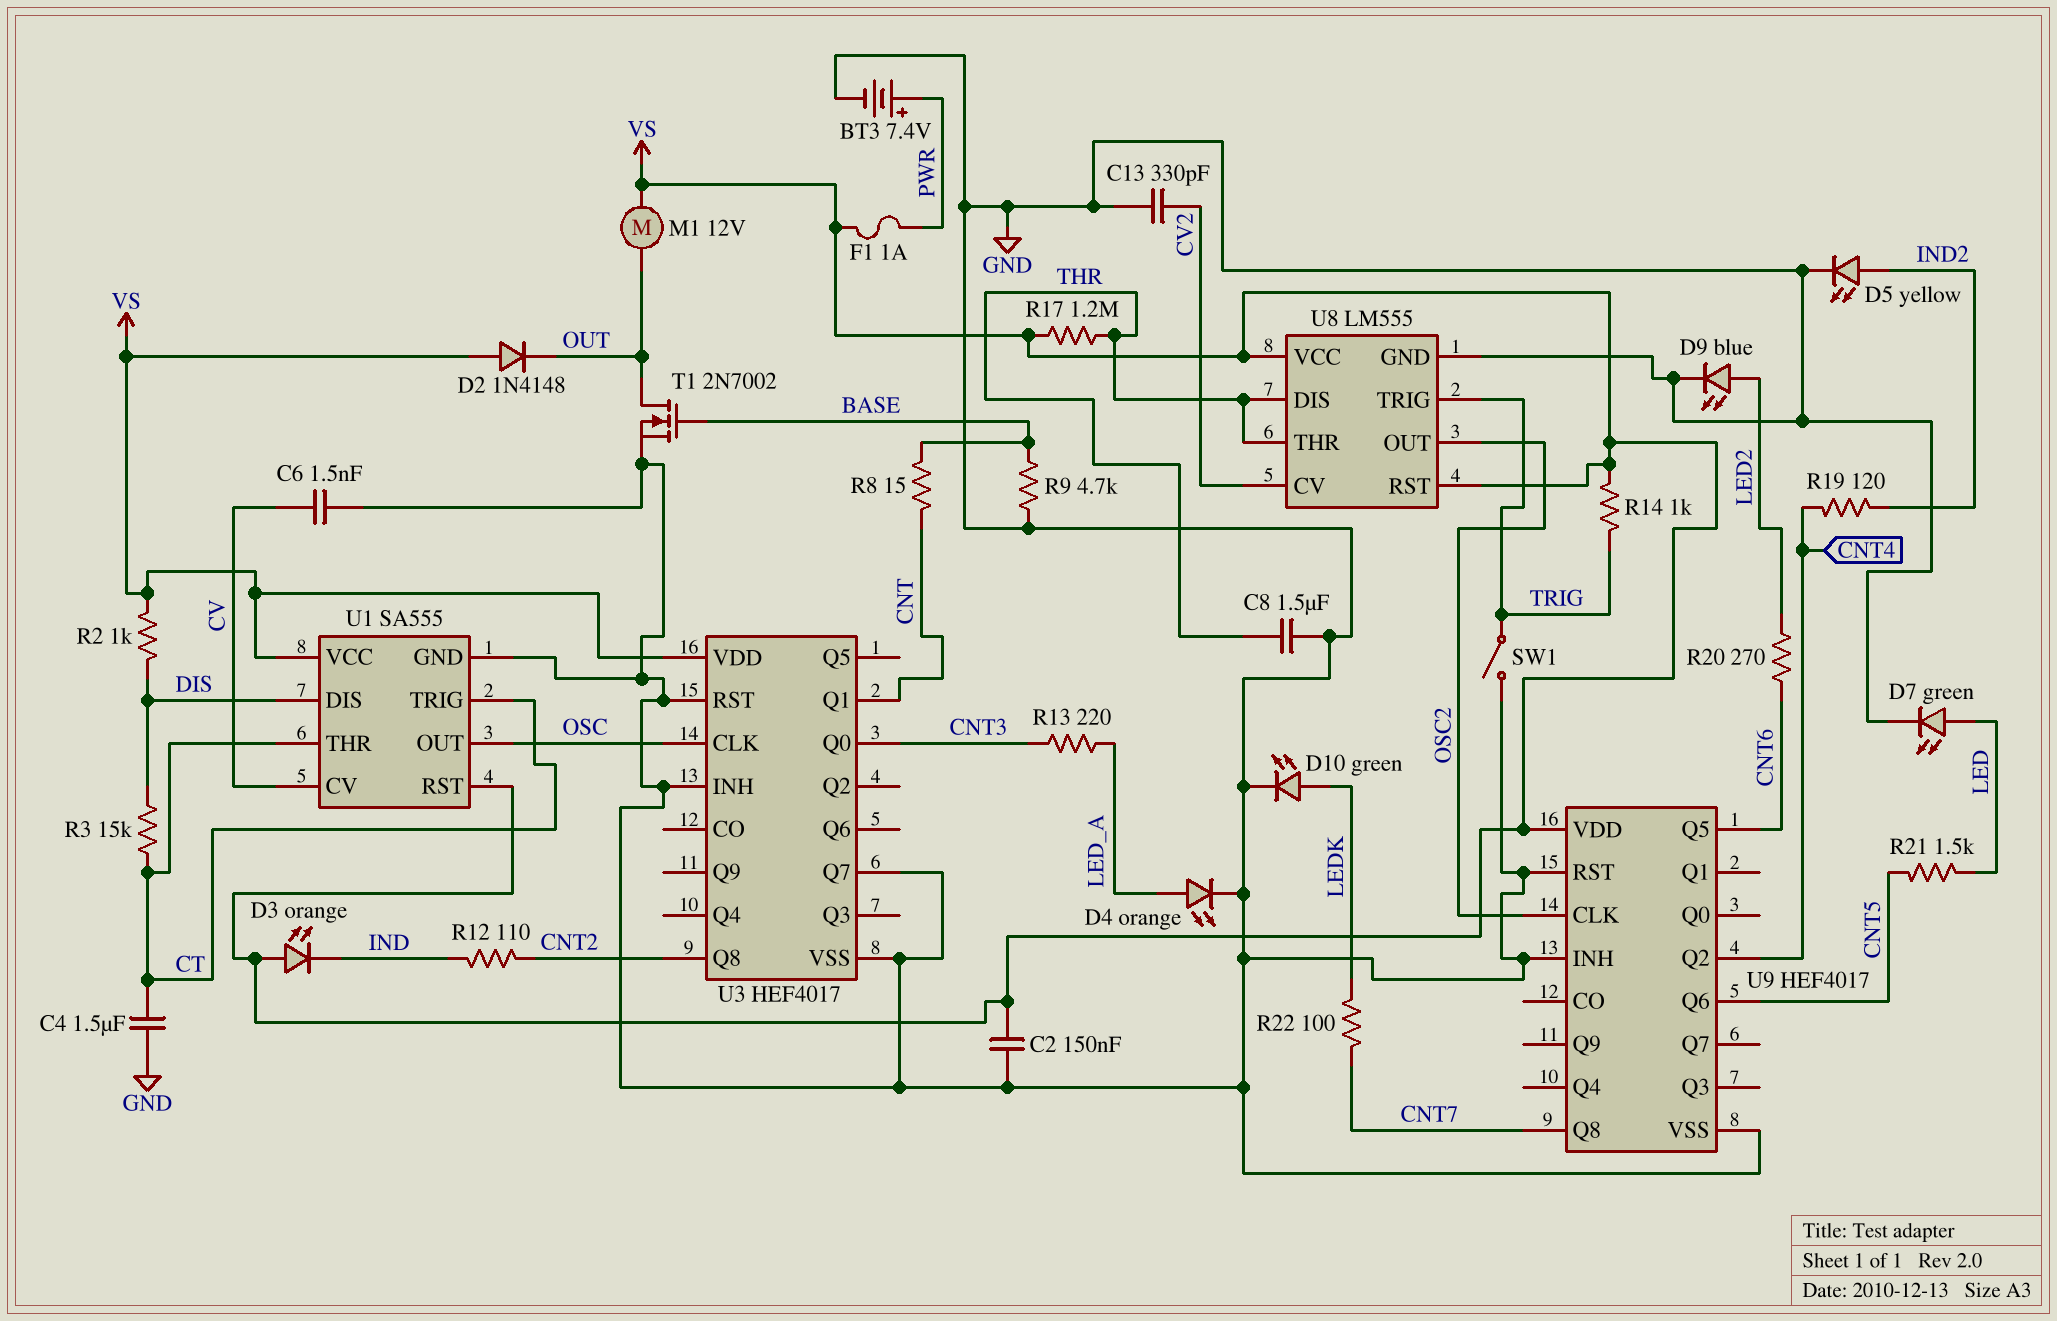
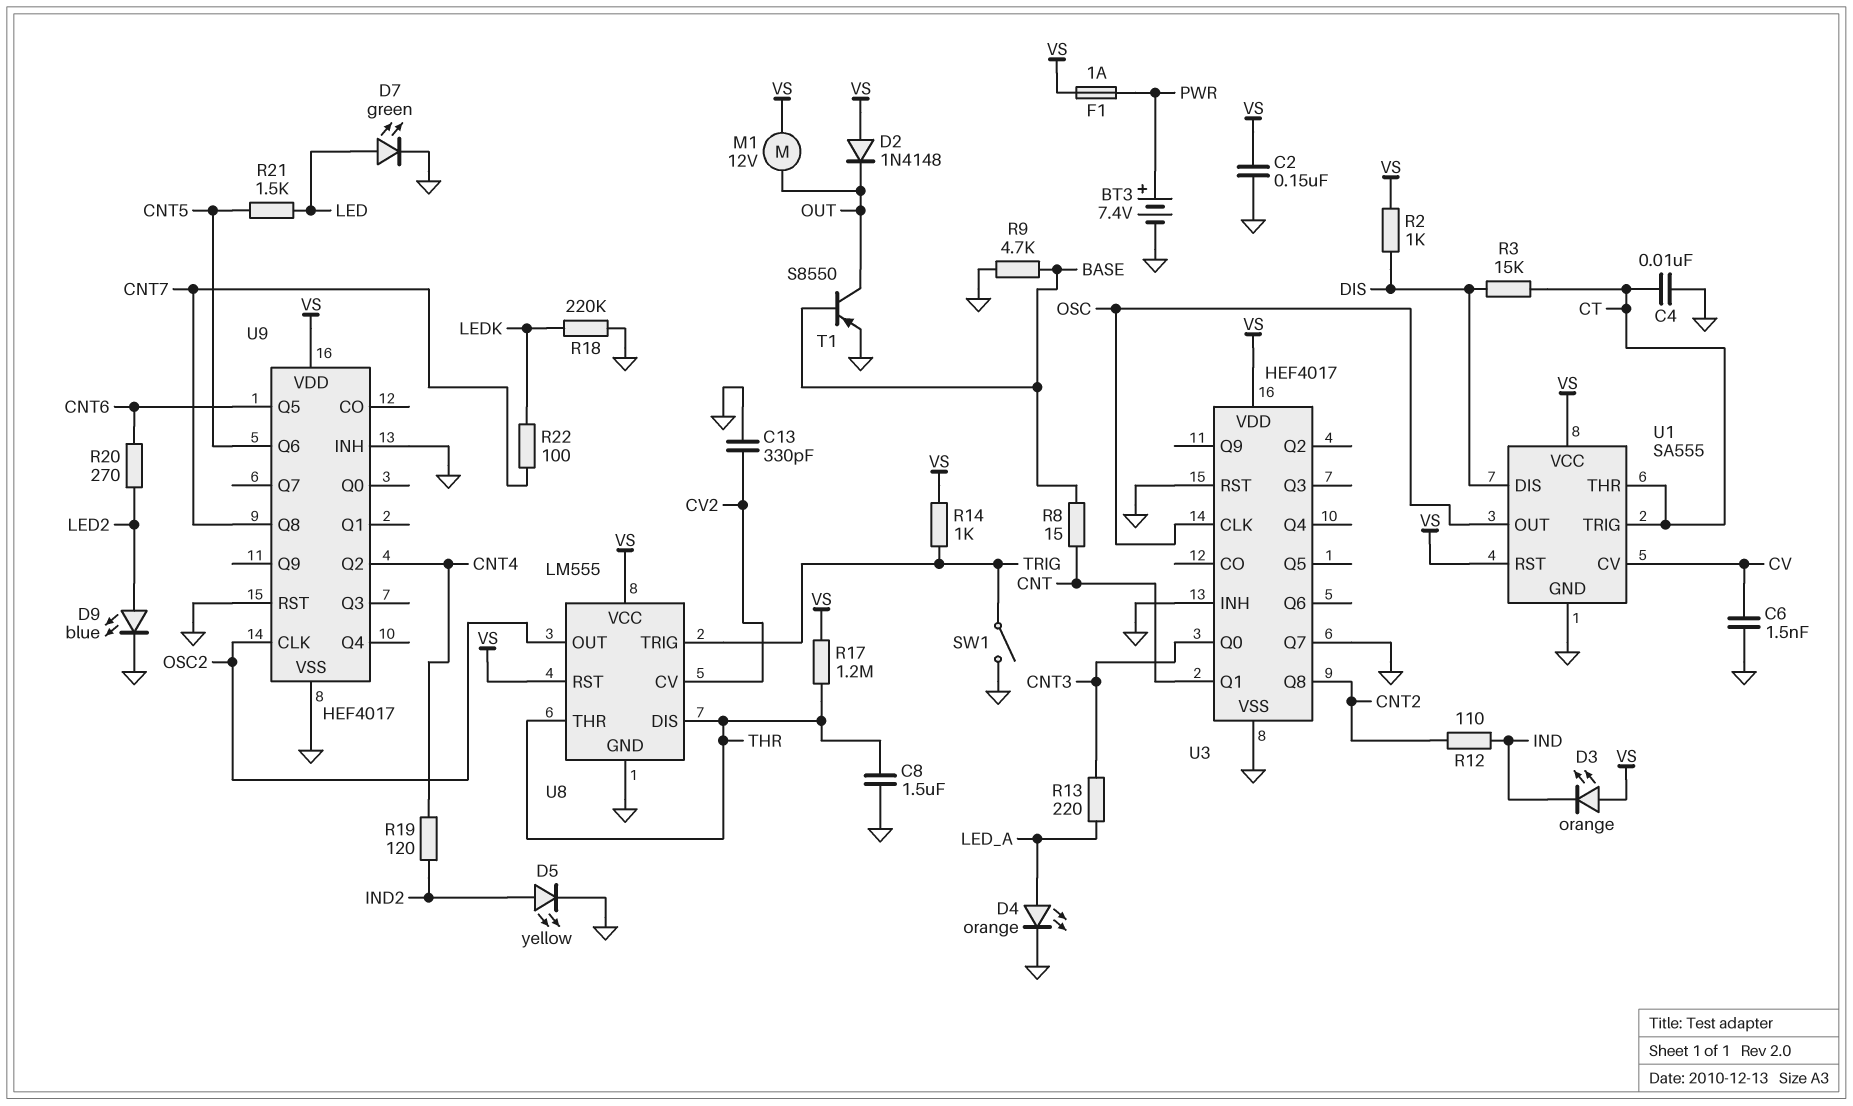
C4: 1.5uF (CT, GND) -> 10nF (CT, GND)
D10: LED green (A LEDK, K GND) -> none
R18: none -> 220k (GND, LEDK)
T1: NMOS 2N7002 (G BASE, D OUT, S GND) -> PNP S8550 (B BASE, C OUT, E GND)

